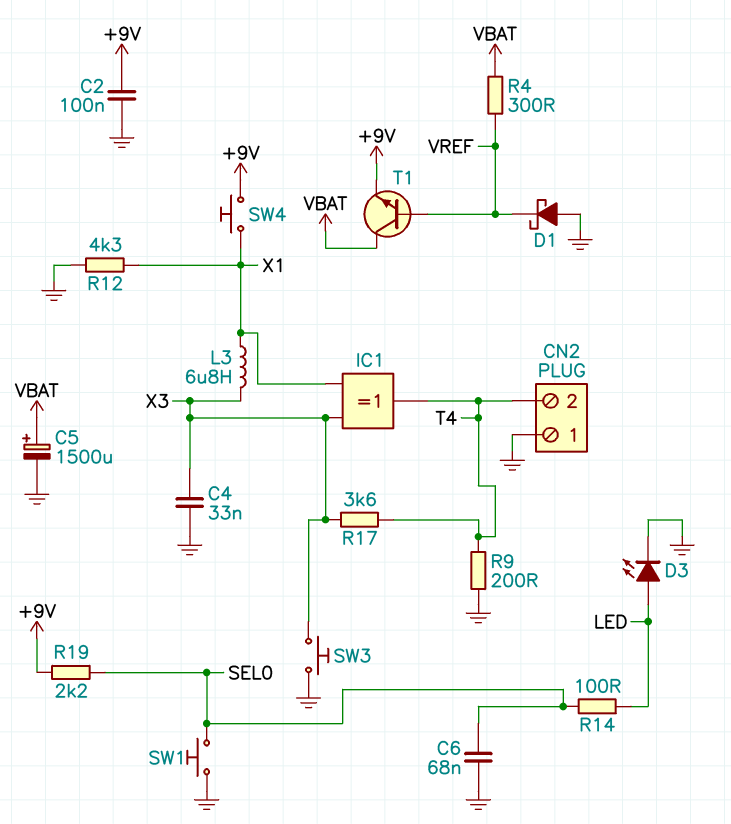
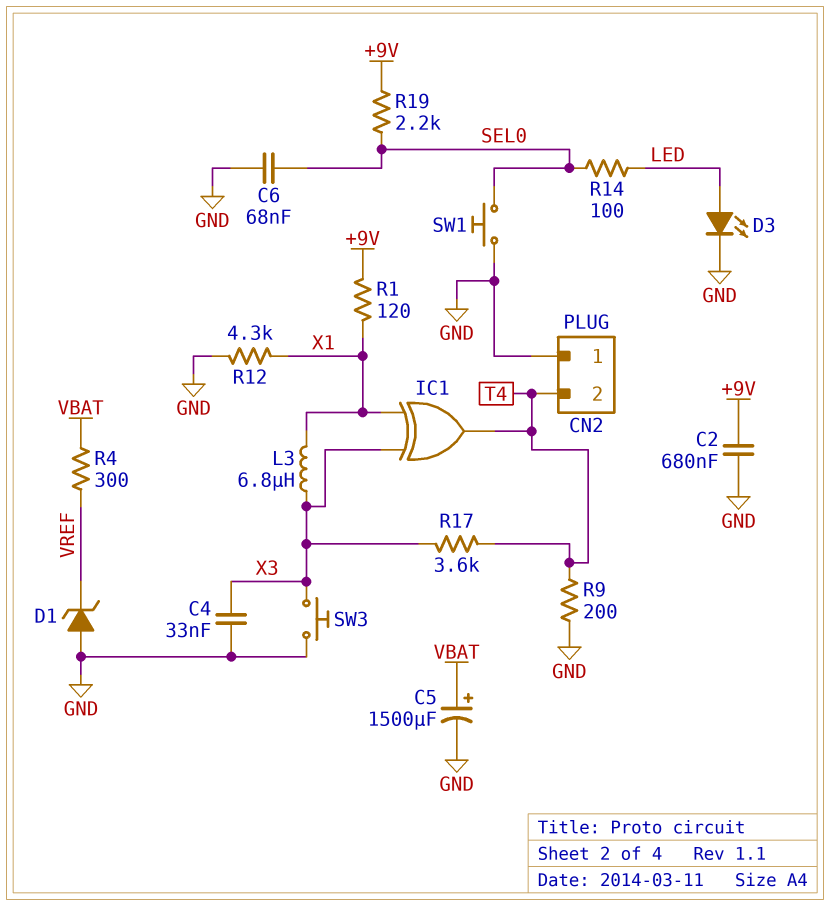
C2: 100nF (+9V, GND) -> 680nF (+9V, GND)
D1: schottky (A GND, K VREF) -> zener (A GND, K VREF)
R1: none -> 120 (+9V, X1)
SW4: button (+9V, X1) -> none
T1: NPN (B VREF, C VBAT, E +9V) -> none

